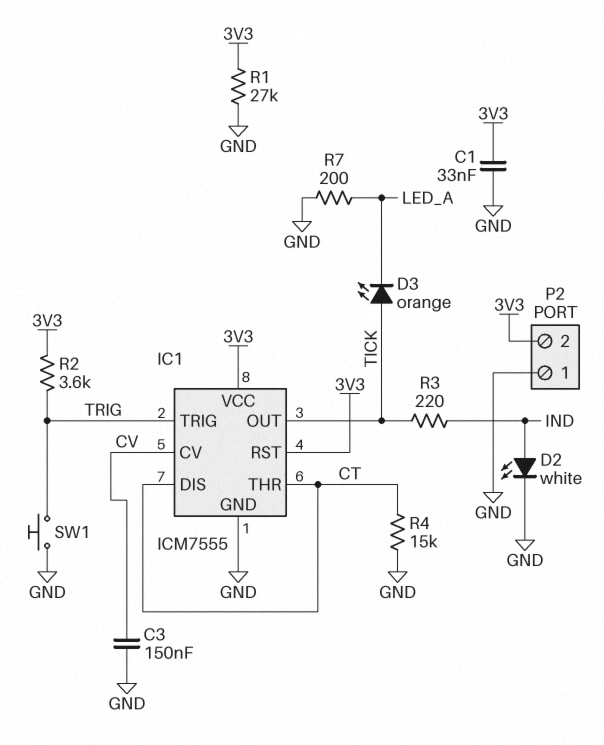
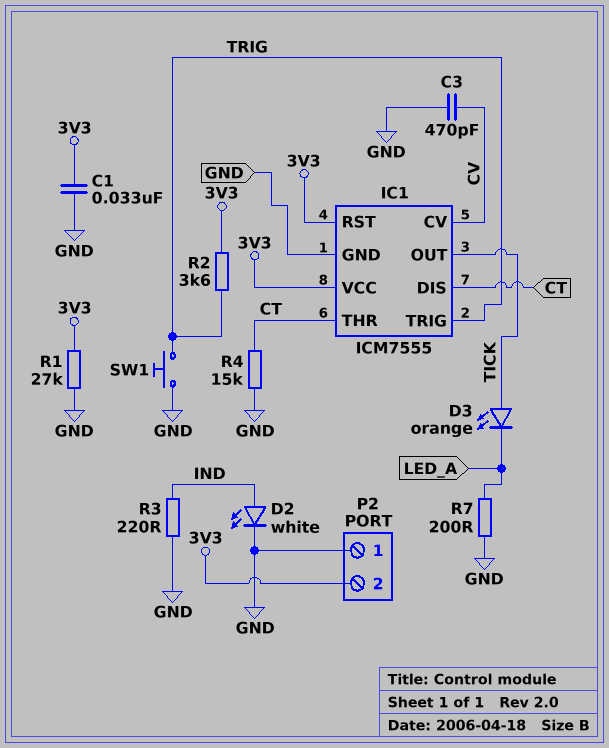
C3: 150nF (CV, GND) -> 470pF (CV, GND)
R3: 220 (IND, TICK) -> 220 (GND, IND)

